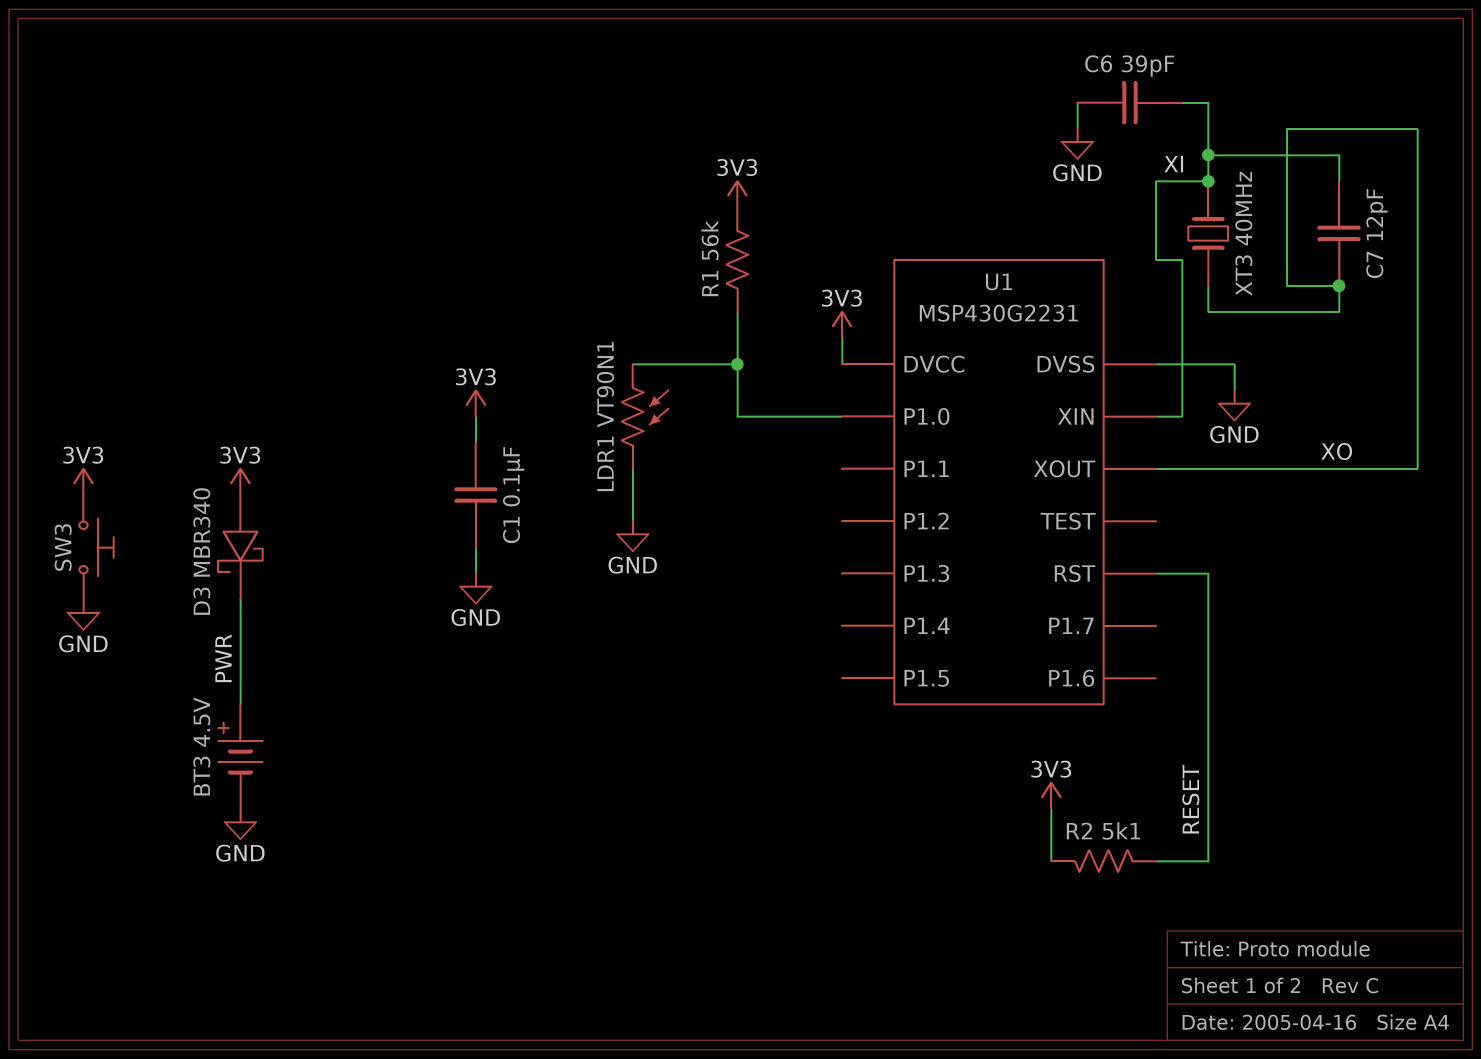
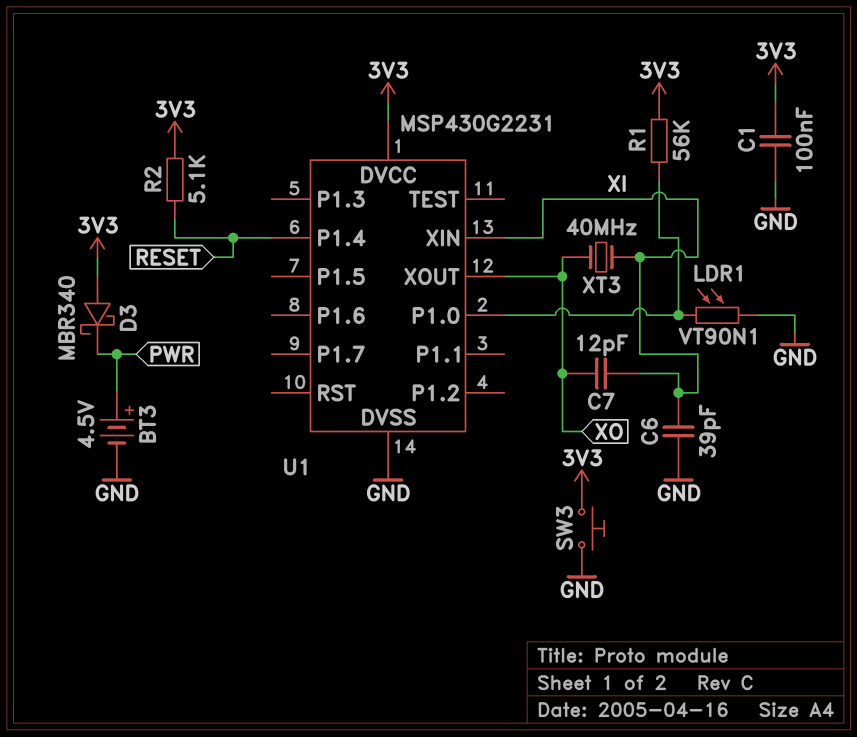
U1 pin P1.4: none -> RESET
U1 pin RST: RESET -> none

